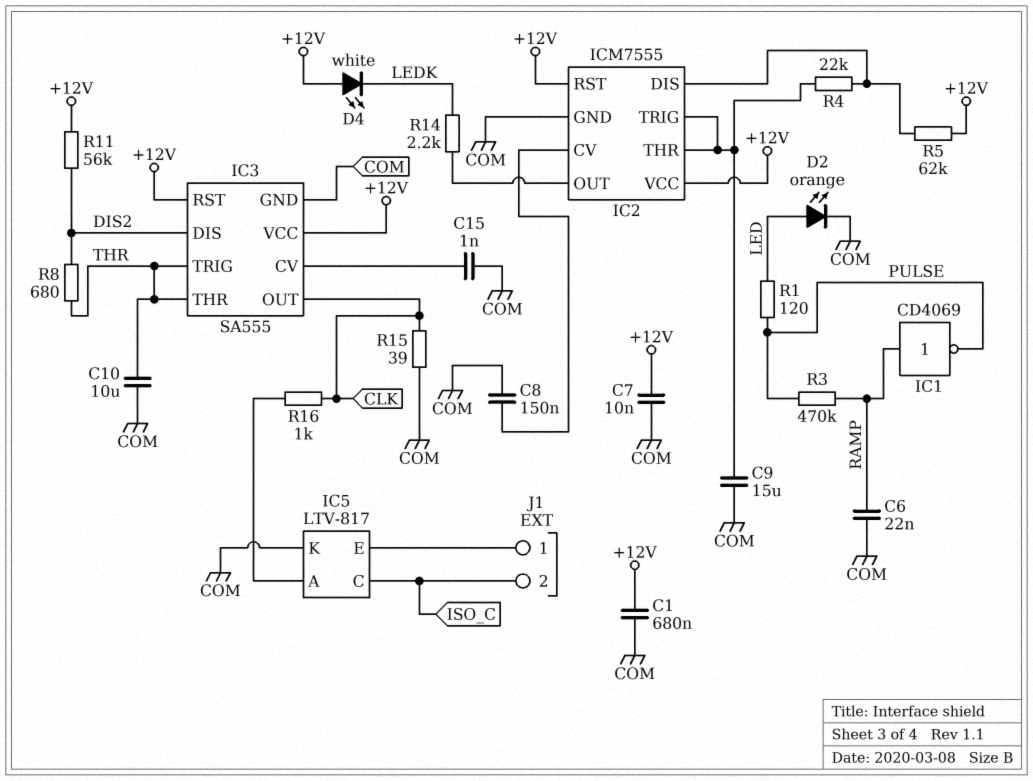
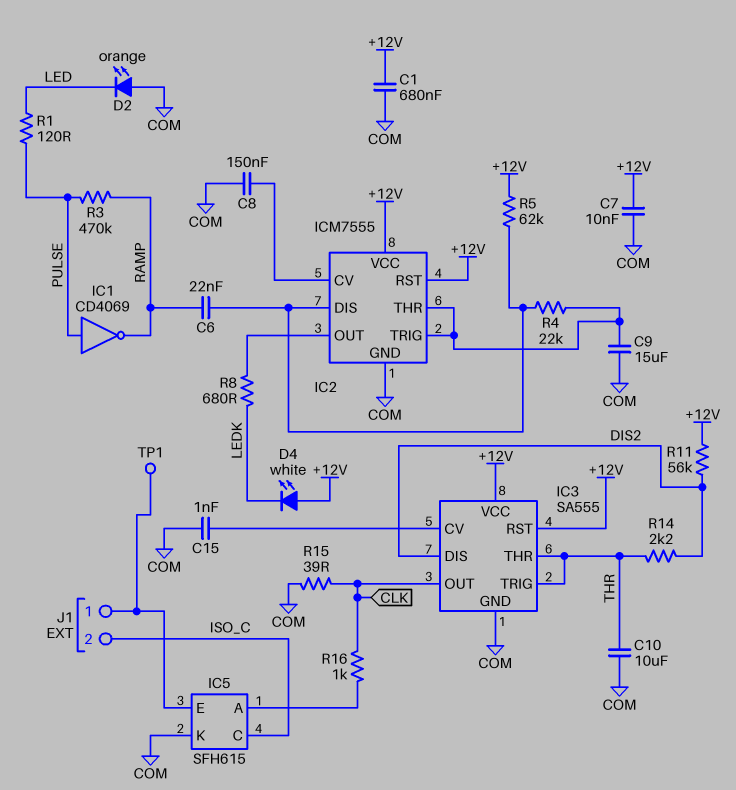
C6: 22nF (COM, RAMP) -> 22nF (IC2/DIS, RAMP)
D2: LED orange (A LED, K COM) -> LED orange (A COM, K LED)
IC1: NOT CD4069 (in RAMP, out PULSE) -> NOT CD4069 (in PULSE, out RAMP)
IC5: LTV-817 -> SFH615
R8: 680 (DIS2, THR) -> 680 (IC2/OUT, LEDK)
R14: 2.2k (IC2/OUT, LEDK) -> 2.2k (DIS2, THR)
TP1: none -> test point (IC5/E)

